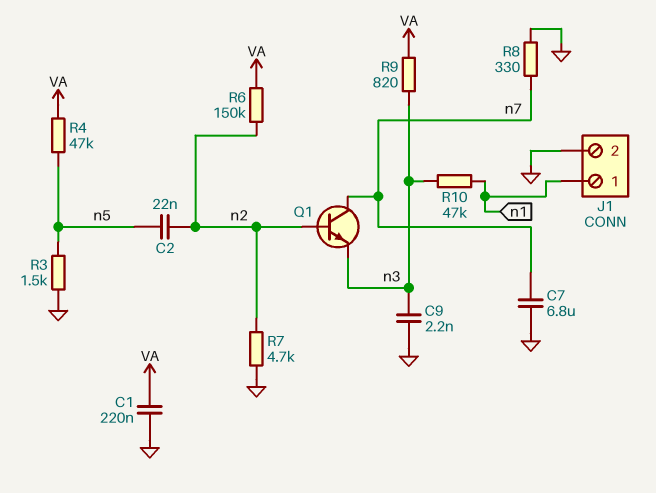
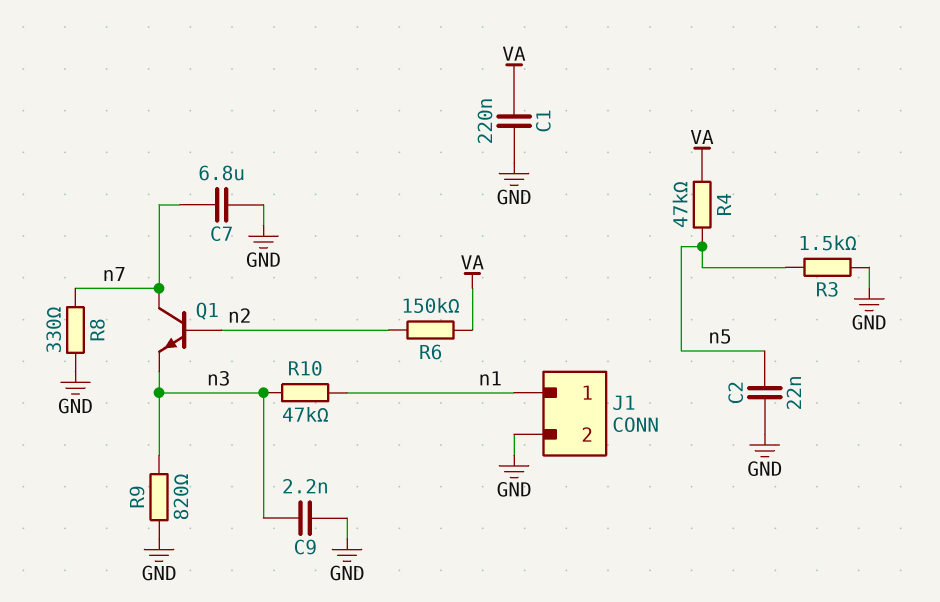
C2: 22nF (n2, n5) -> 22nF (GND, n5)
R7: 4.7k (GND, n2) -> none
R9: 820 (VA, n3) -> 820 (GND, n3)

